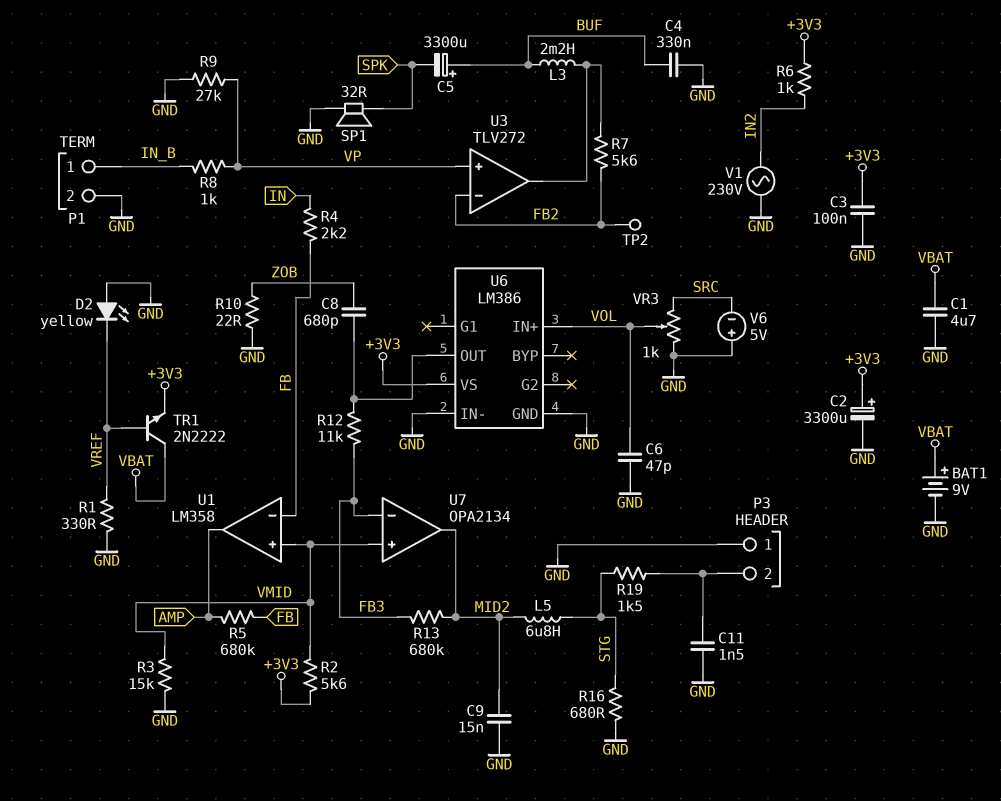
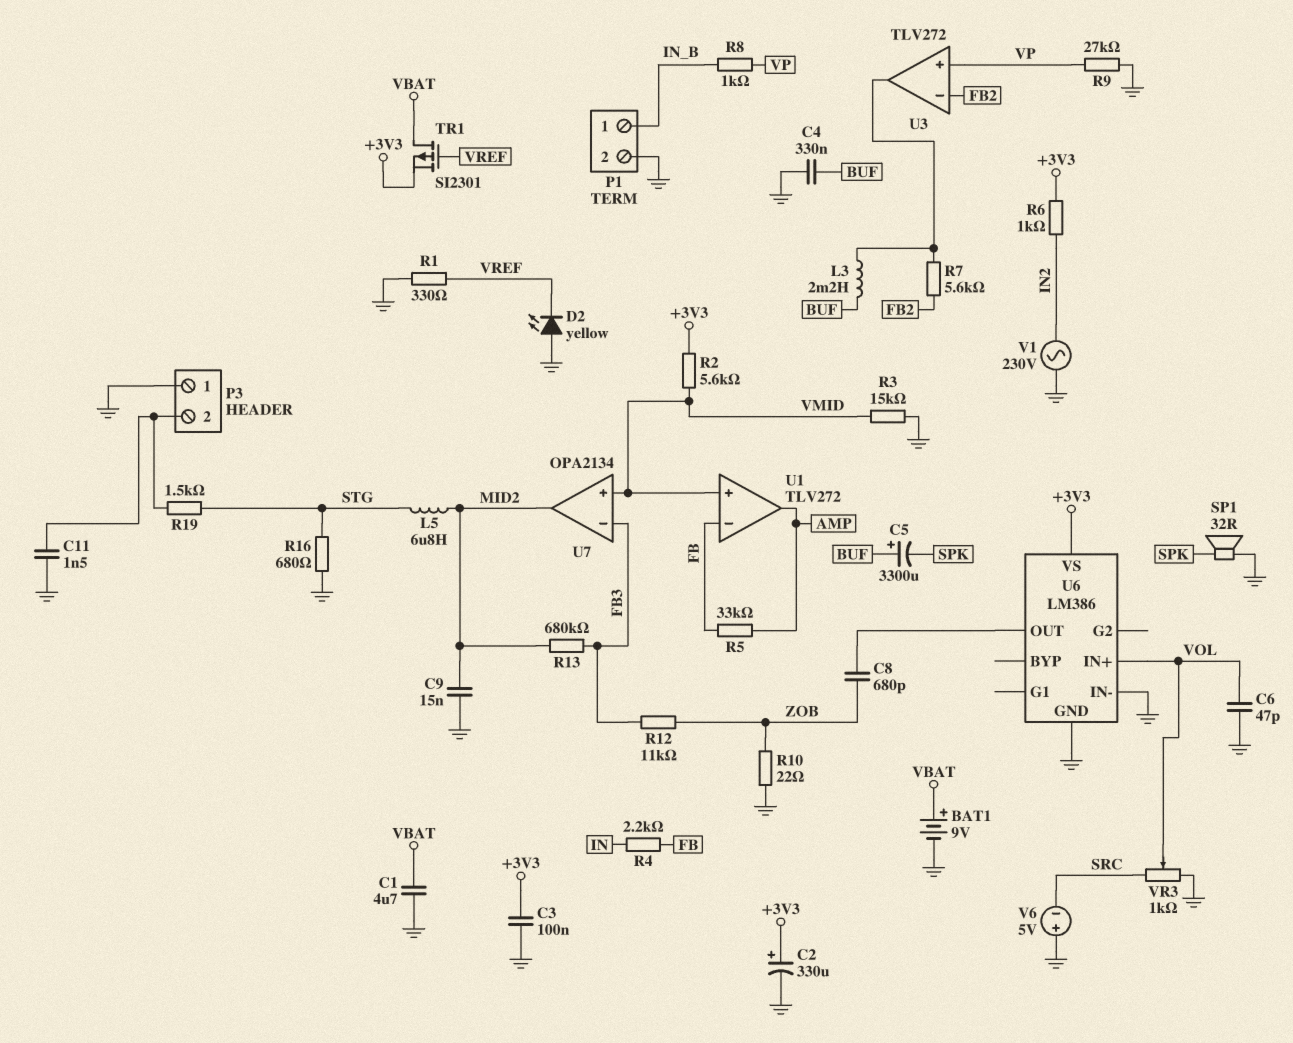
C2: 3300uF (plus +3V3, minus GND) -> 330uF (plus +3V3, minus GND)
R5: 680k (AMP, FB) -> 33k (AMP, FB)
R12: 11k (FB3, U6/OUT) -> 11k (FB3, ZOB)
TP2: test point (FB2) -> none
TR1: NPN 2N2222 (B VREF, C VBAT, E +3V3) -> PMOS SI2301 (G VREF, D VBAT, S +3V3)
U1: LM358 -> TLV272

